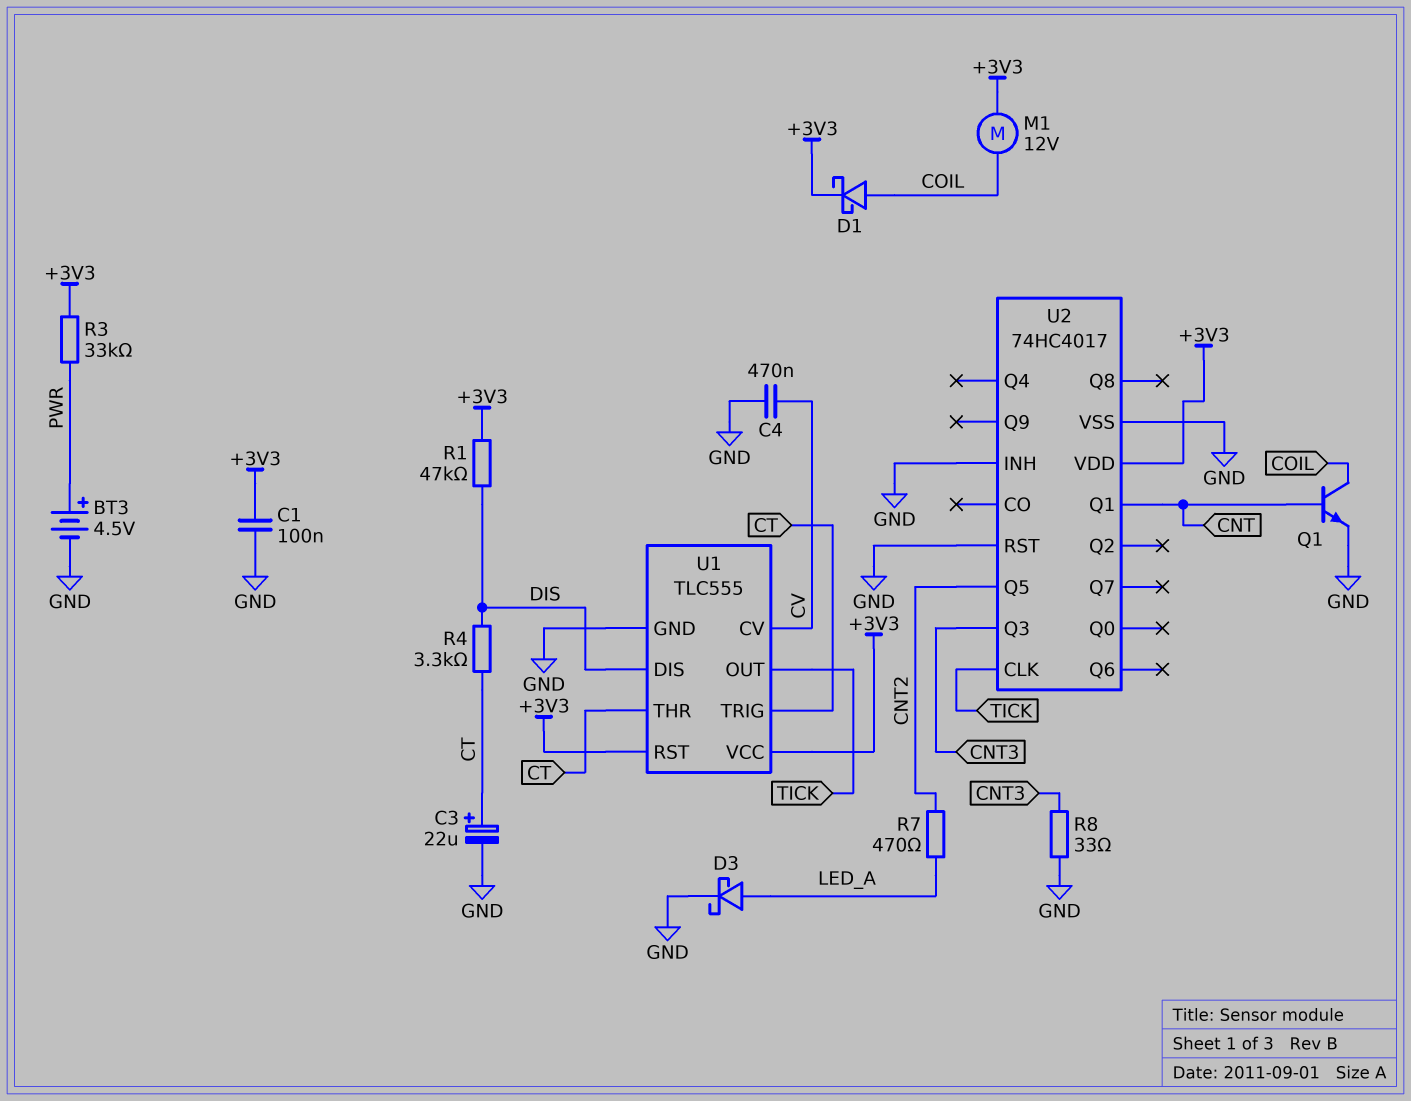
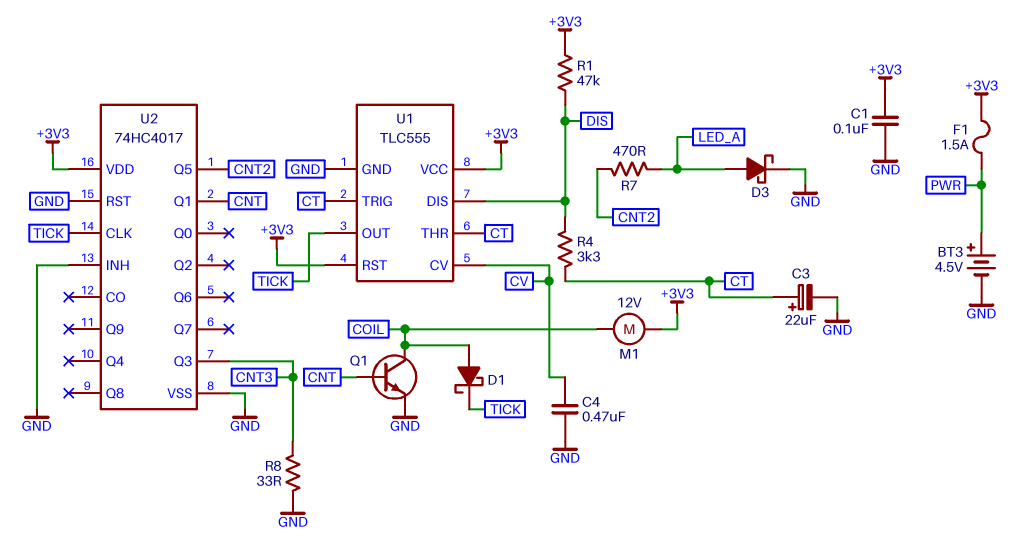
D1: schottky (A COIL, K +3V3) -> schottky (A COIL, K TICK)
F1: none -> 1.5A (+3V3, PWR)
R3: 33k (+3V3, PWR) -> none

